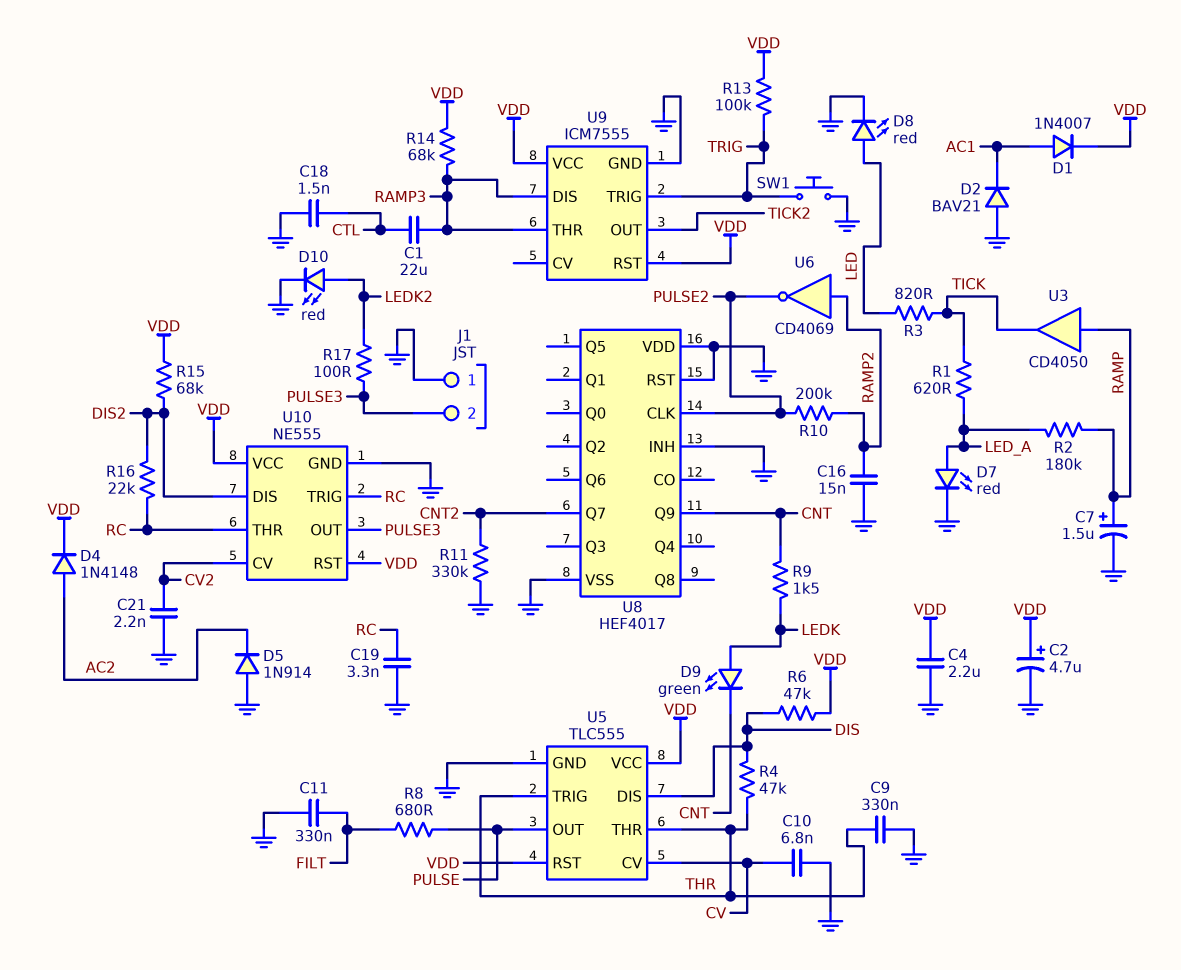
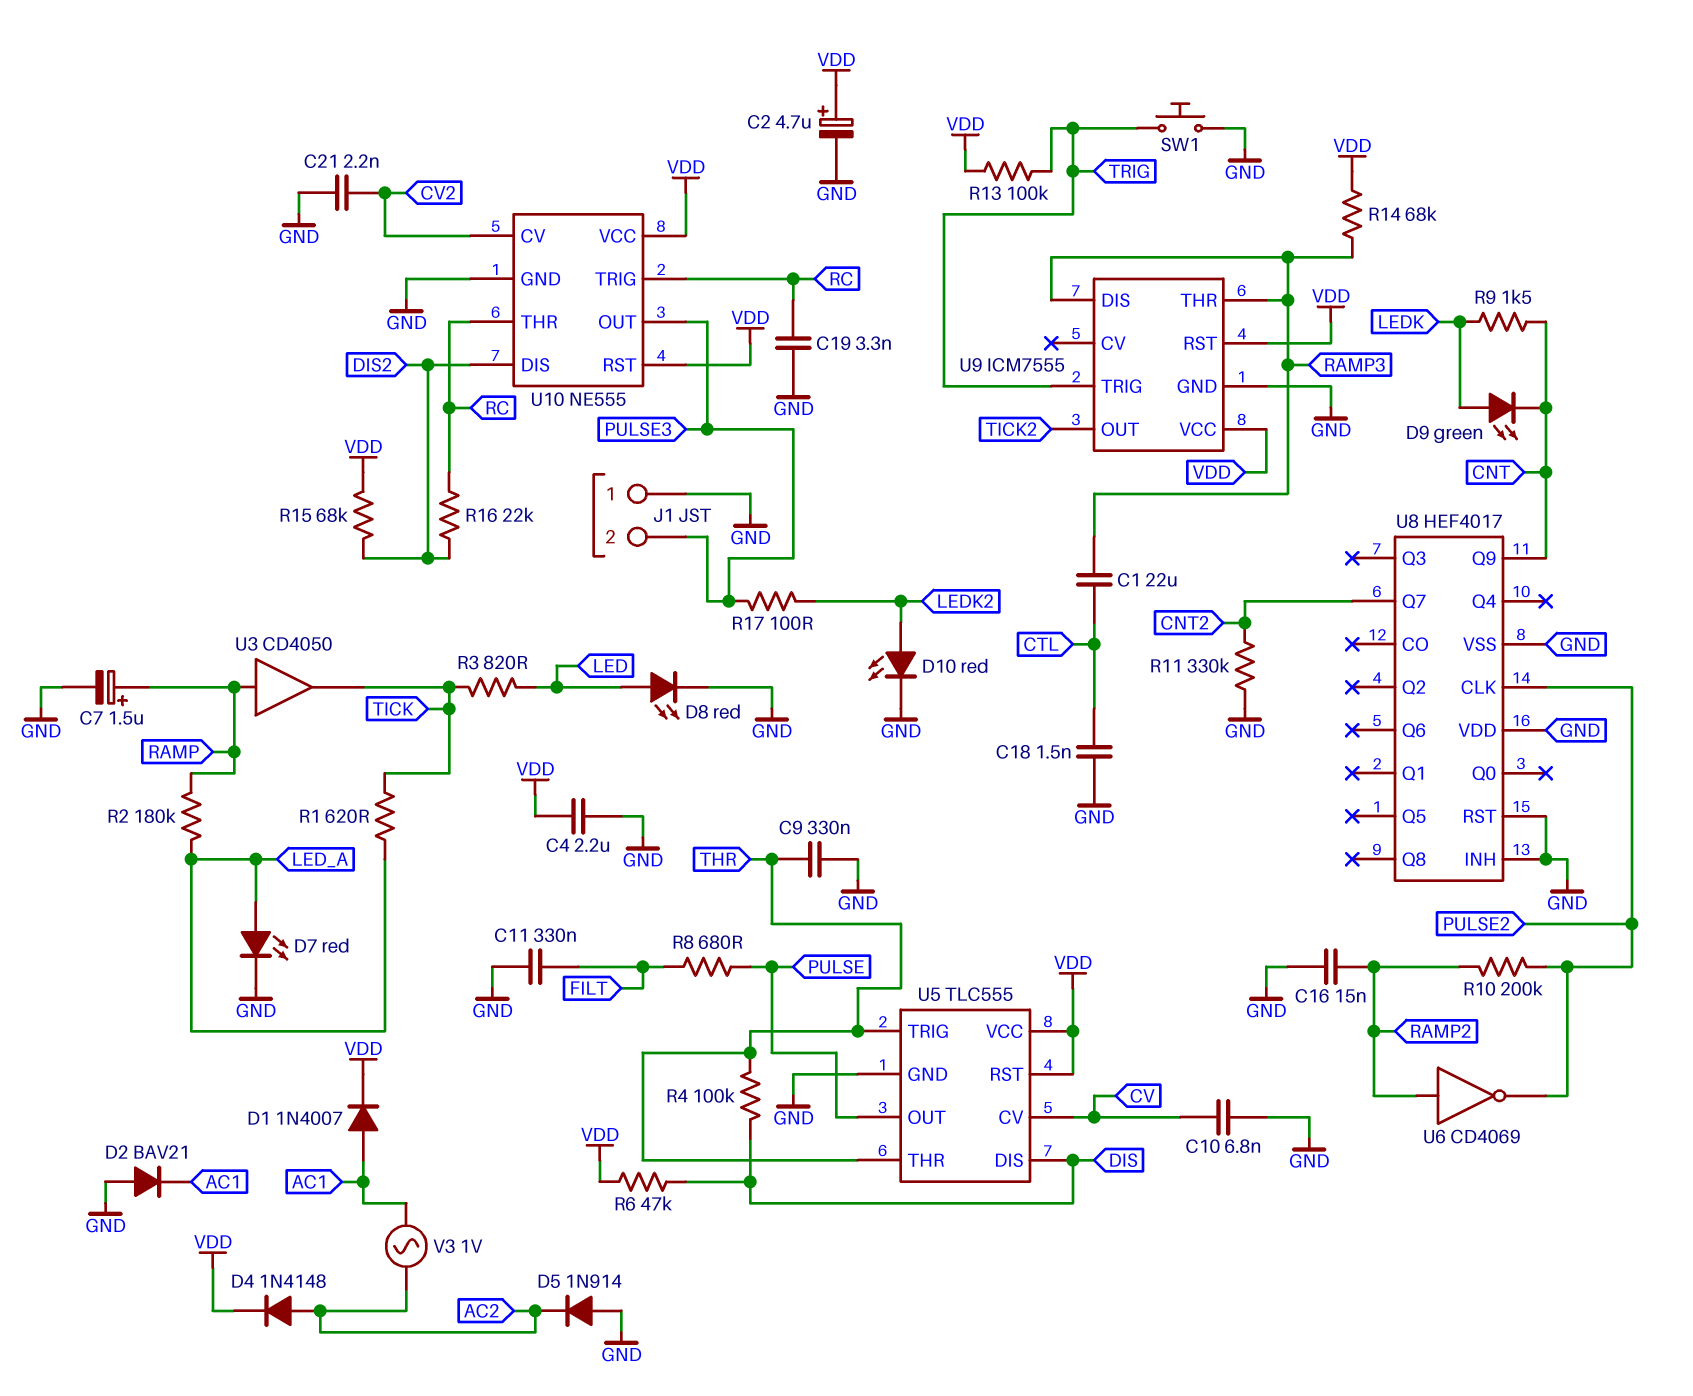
R4: 47k (DIS, THR) -> 100k (DIS, THR)
V3: none -> AC 1V (AC1, AC2)

